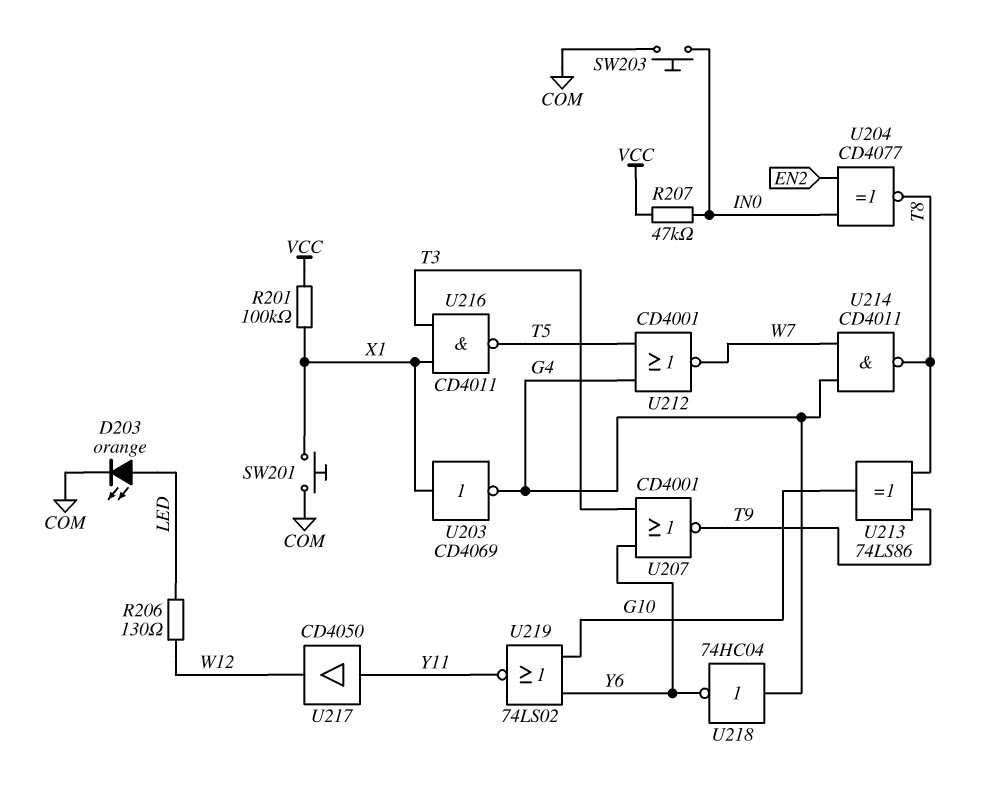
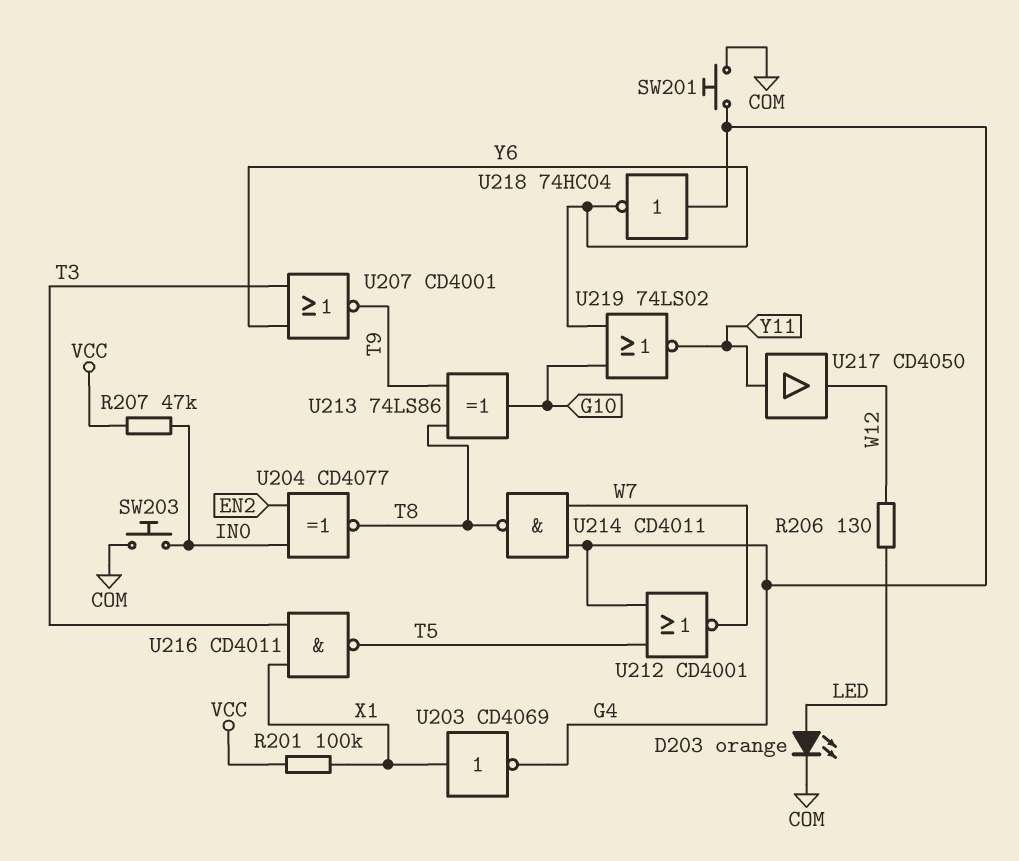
SW201: button (COM, X1) -> button (COM, G4)

